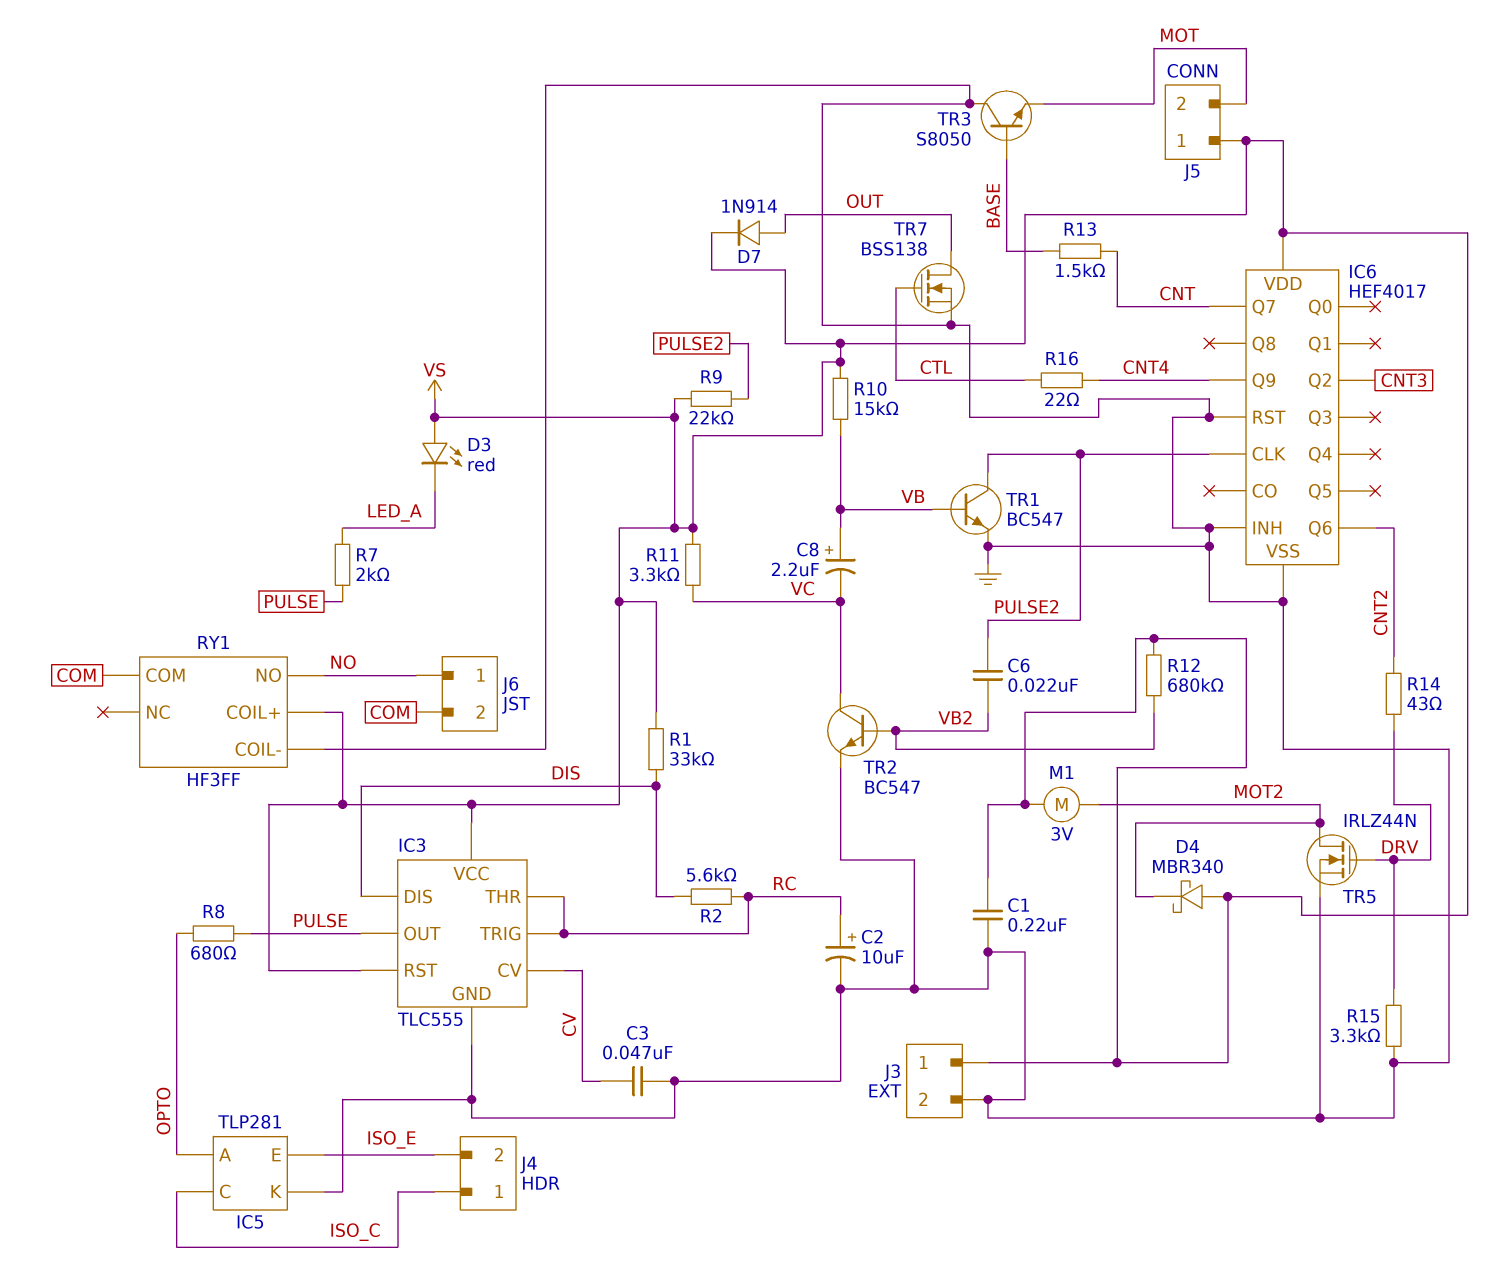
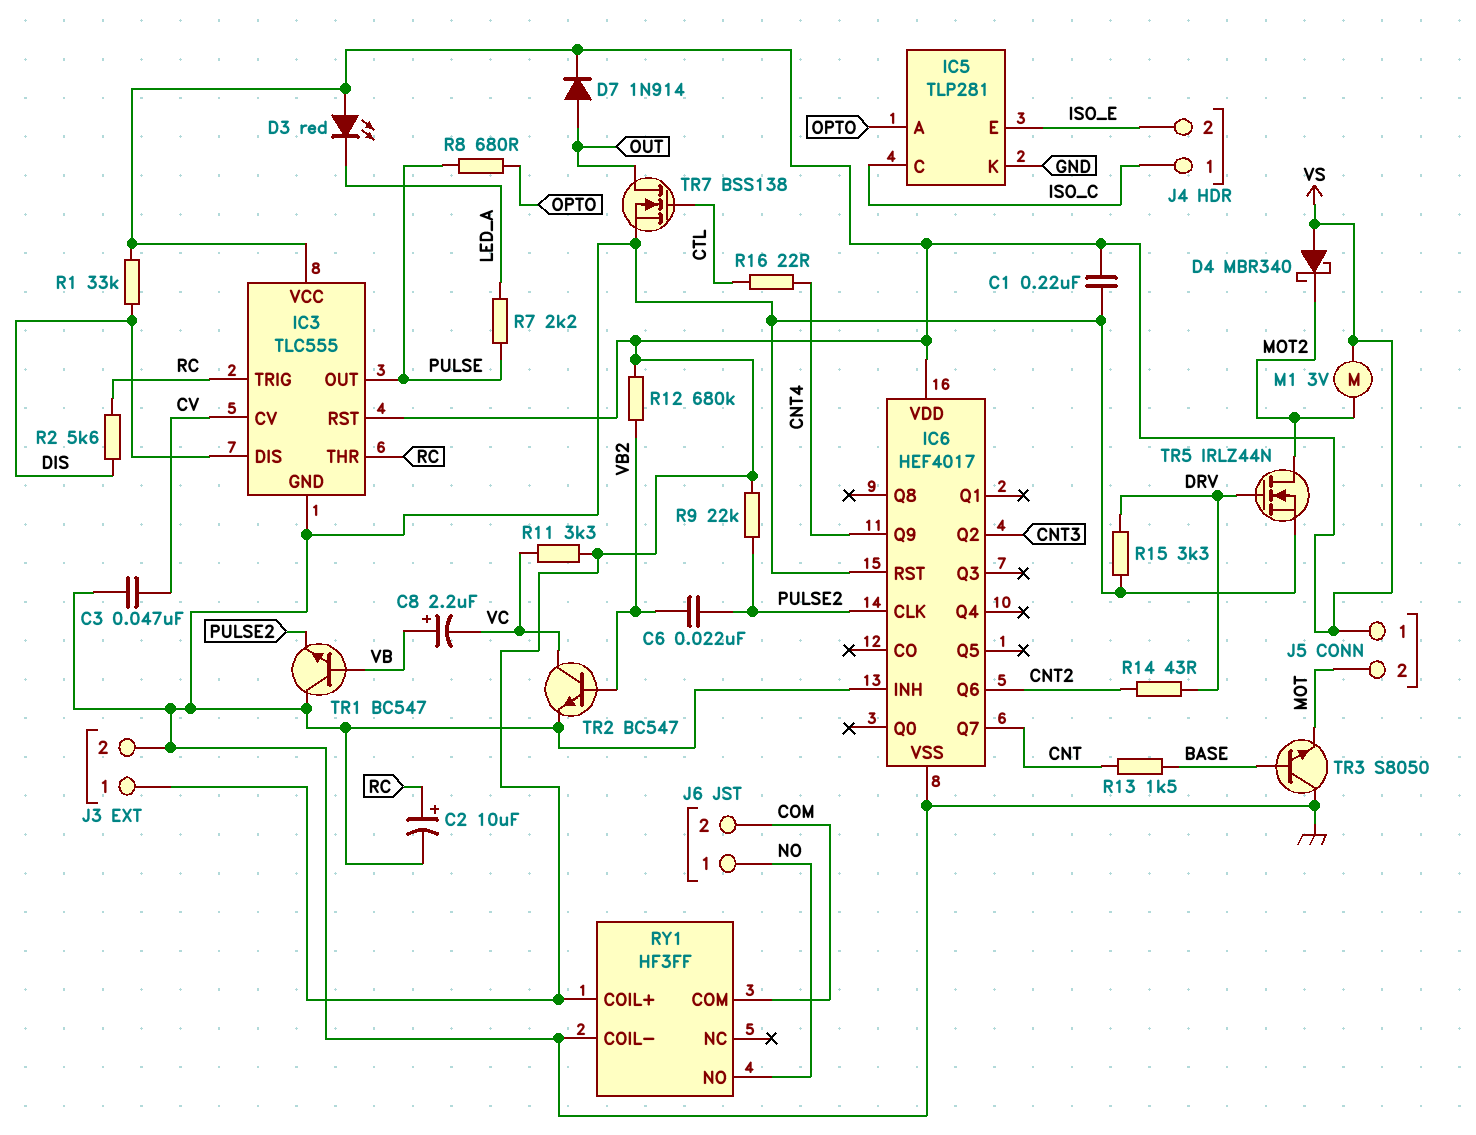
R7: 2k (LED_A, PULSE) -> 2.2k (LED_A, PULSE)
R10: 15k (VB, VS) -> none
TR1: NPN BC547 (B VB, C PULSE2, E GND) -> NPN BC547 (B VB, C GND, E PULSE2)

